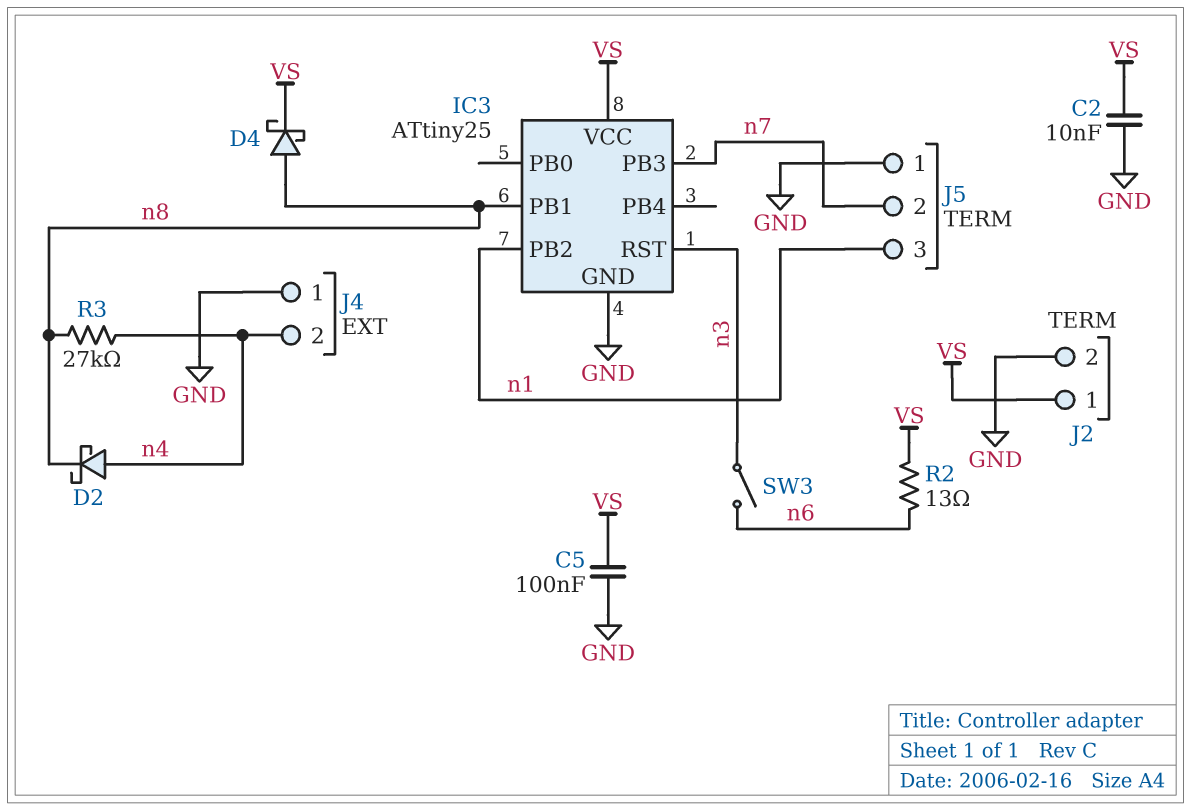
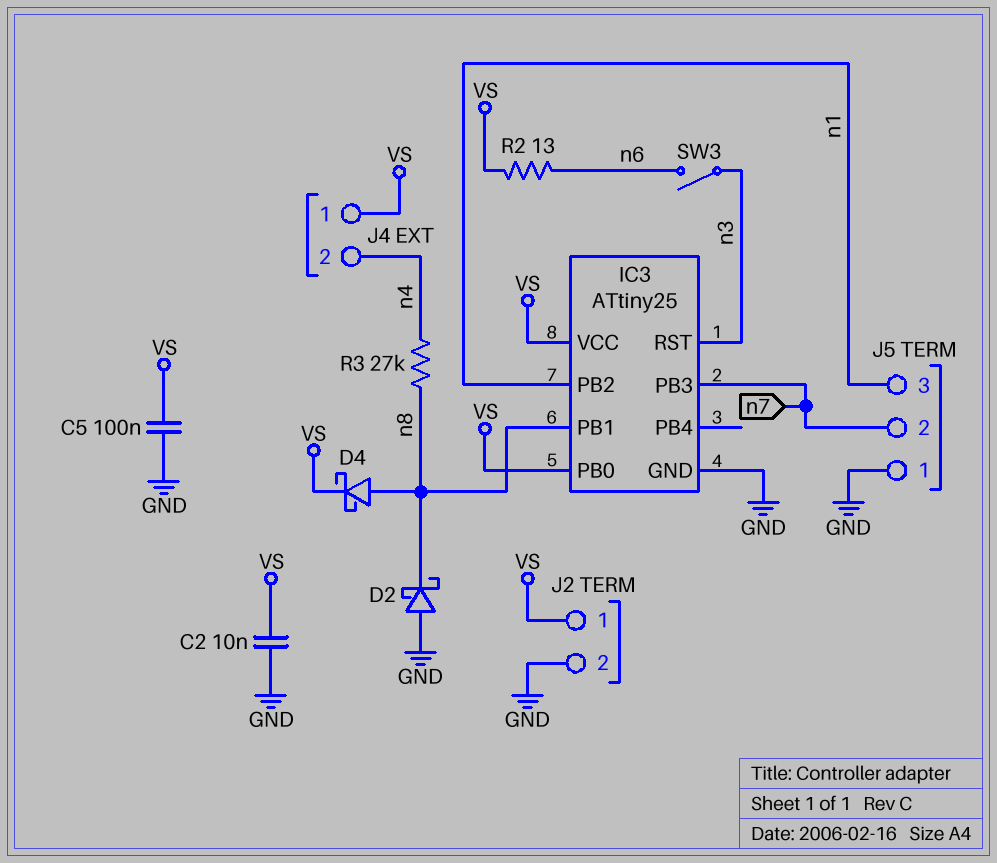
D2: schottky (A n4, K n8) -> schottky (A GND, K n8)
IC3 pin PB0: none -> VS
J4 pin 1: GND -> VS

